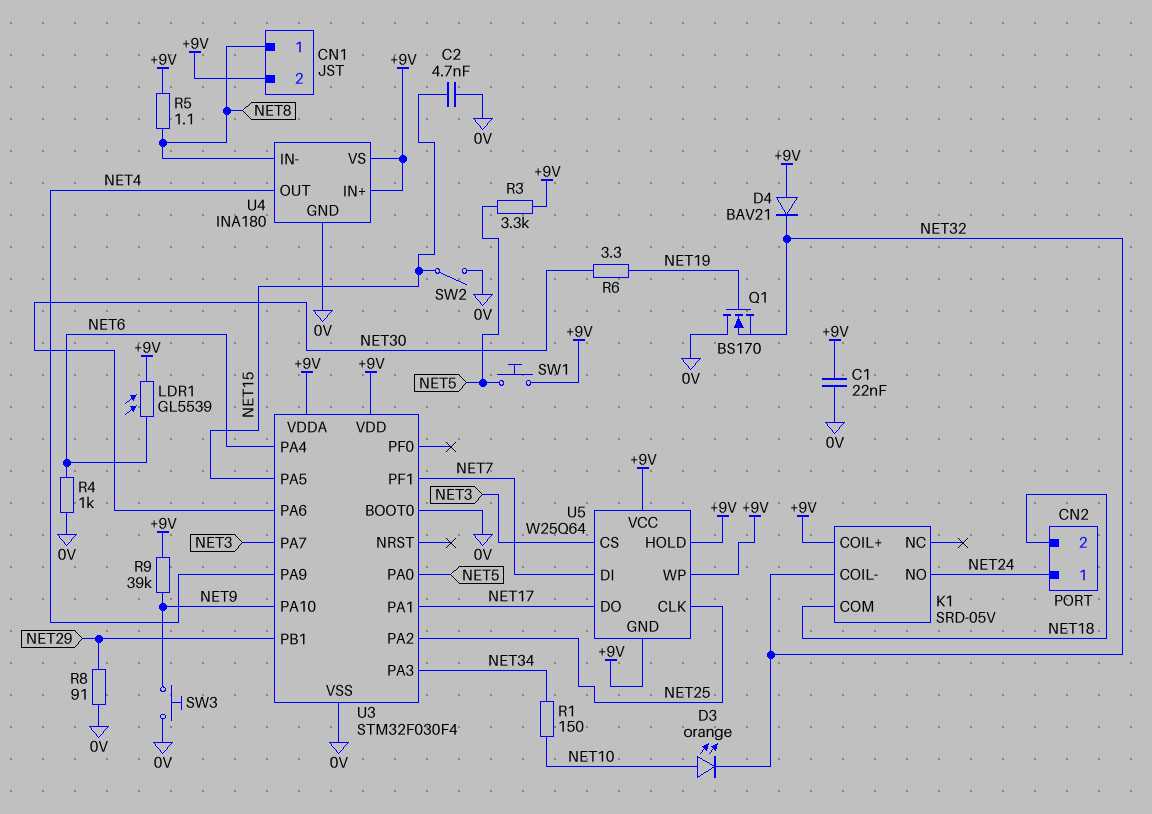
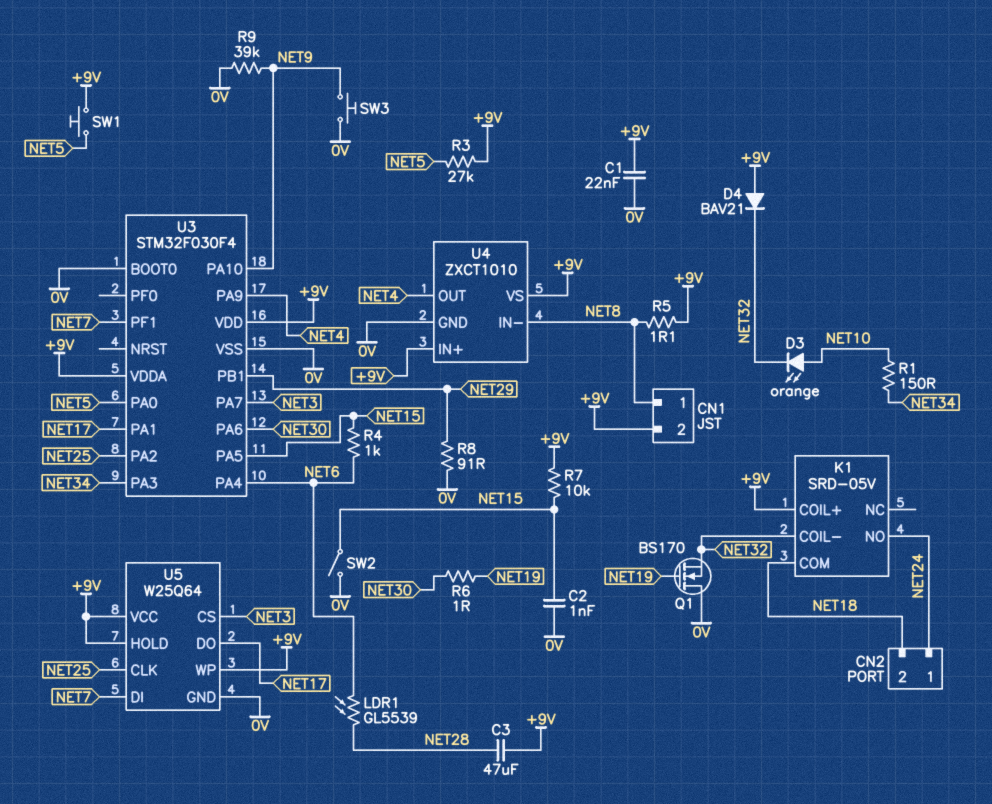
C2: 4.7nF (0V, NET15) -> 1nF (0V, NET15)
C3: none -> 47uF (+9V, NET28)
LDR1: GL5539 (+9V, NET6) -> GL5539 (NET6, NET28)
R3: 3.3k (+9V, NET5) -> 27k (+9V, NET5)
R4: 1k (0V, NET6) -> 1k (NET6, NET15)
R6: 3.3 (NET19, NET30) -> 1 (NET19, NET30)
R7: none -> 10k (+9V, NET15)
R9: 39k (+9V, NET9) -> 39k (0V, NET9)
U4: INA180 -> ZXCT1010
U5 pin GND: +9V -> 0V

